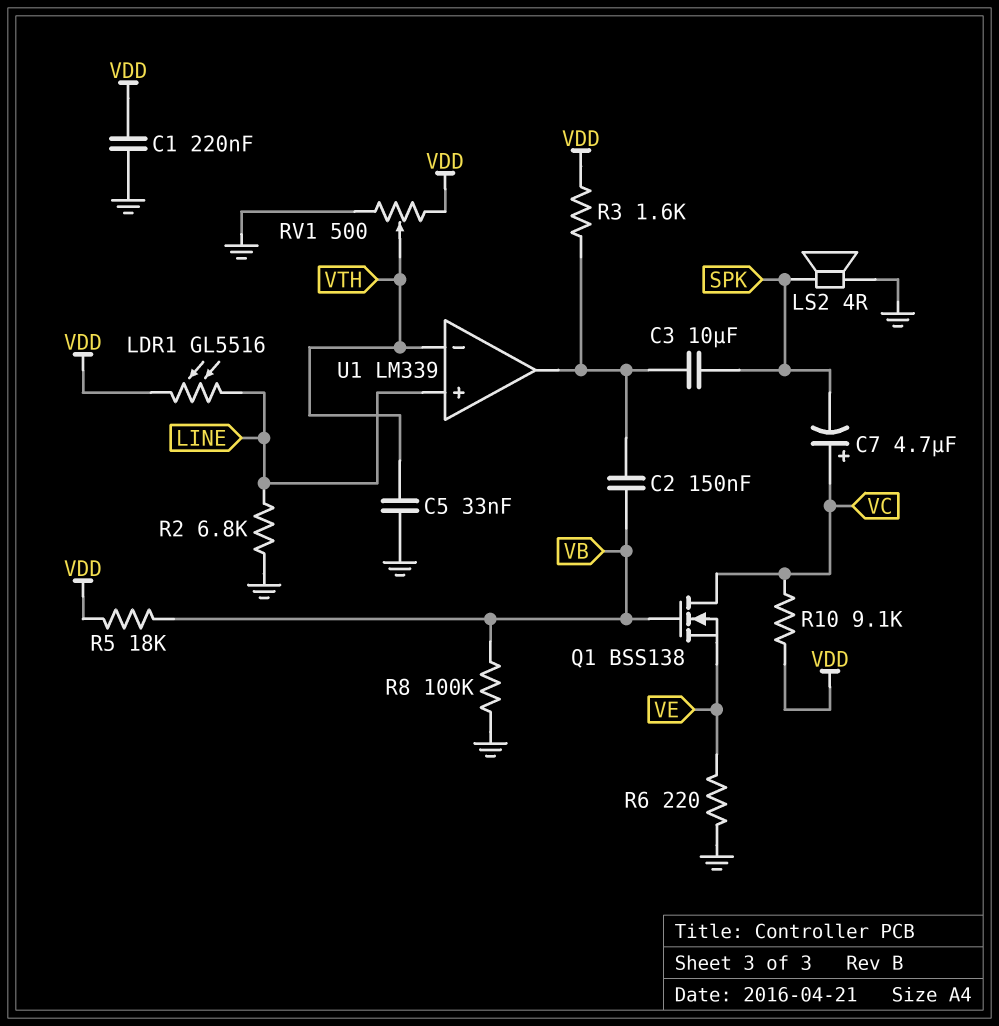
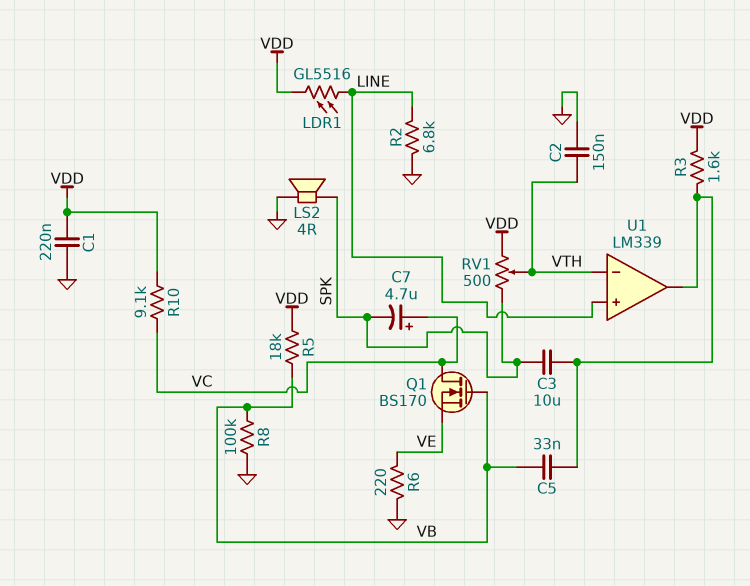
C2: 150nF (U1/out, VB) -> 150nF (GND, VTH)
C5: 33nF (GND, VTH) -> 33nF (U1/out, VB)
Q1: NMOS BSS138 (G VB, D VC, S VE) -> NMOS BS170 (G VB, D VC, S VE)
RV1: 500 (GND, VDD, wiper VTH) -> 500 (SPK, VDD, wiper VTH)

